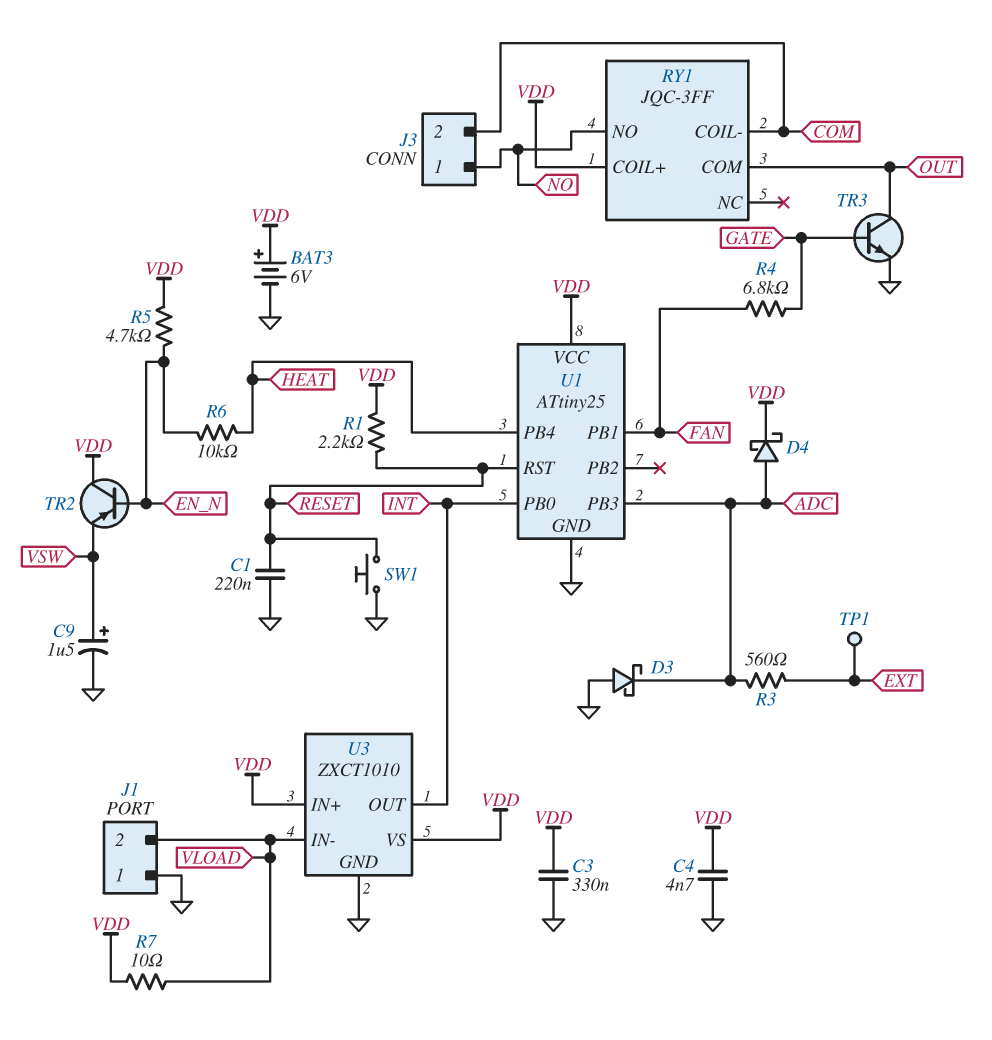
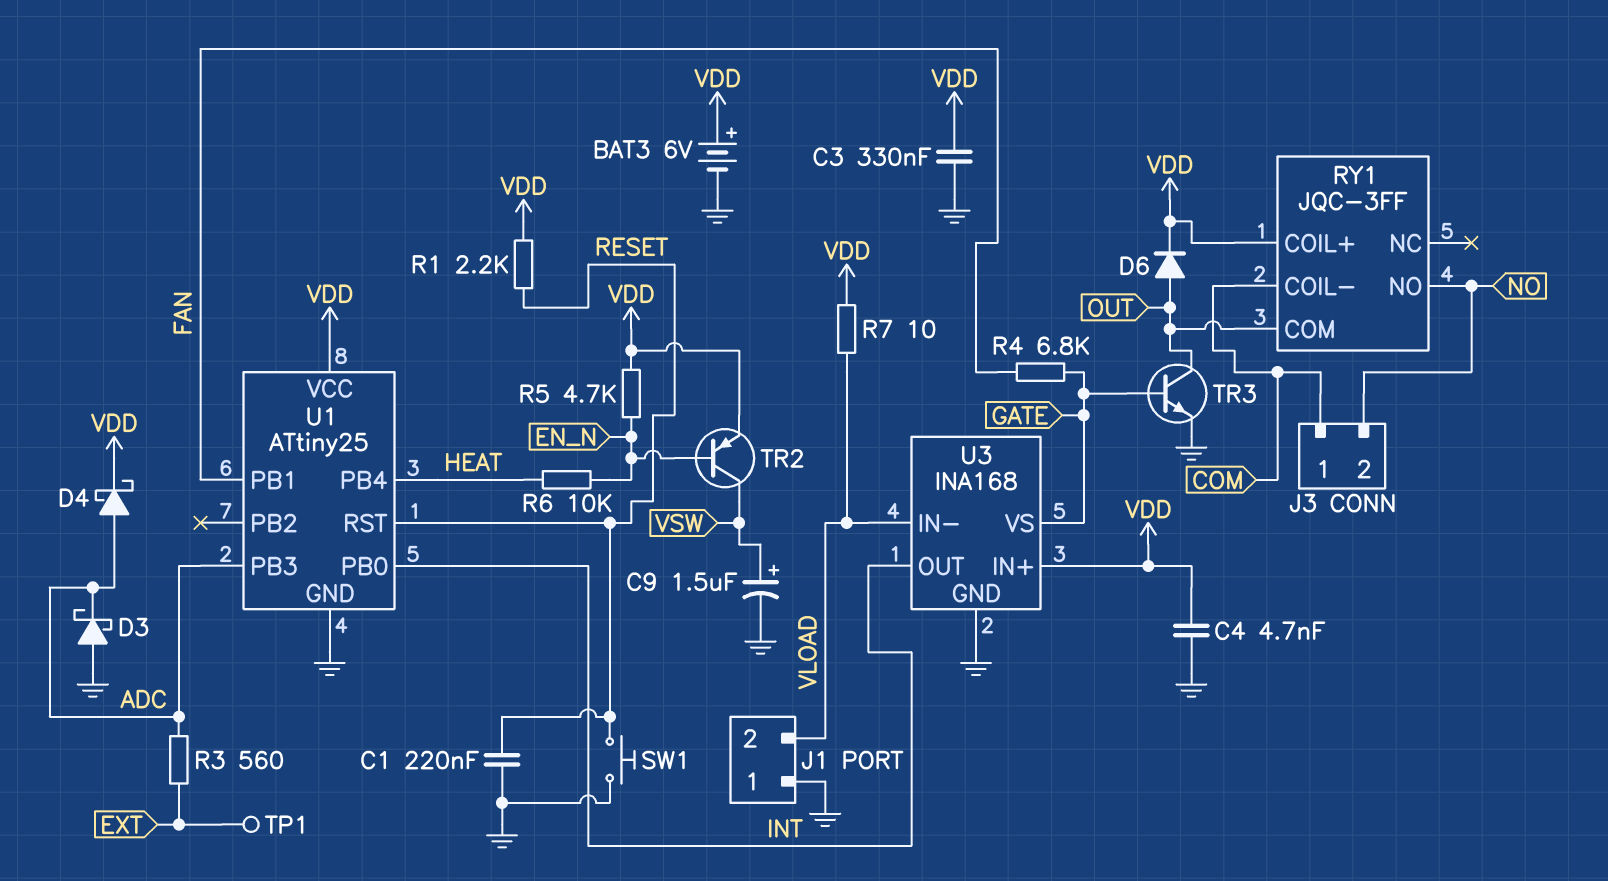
D6: none -> diode (A OUT, K VDD)
J3 pin 1: NO -> COM
J3 pin 2: COM -> NO
TR2: PNP (B EN_N, C VDD, E VSW) -> PNP (B EN_N, C VSW, E VDD)
U3: ZXCT1010 -> INA168
U3 pin VS: VDD -> GATE

